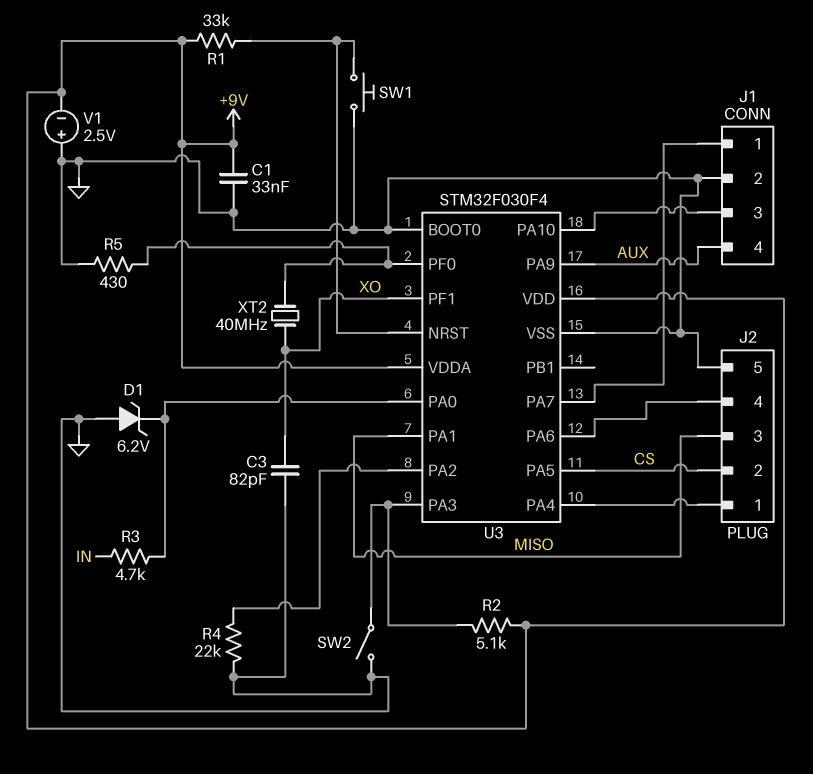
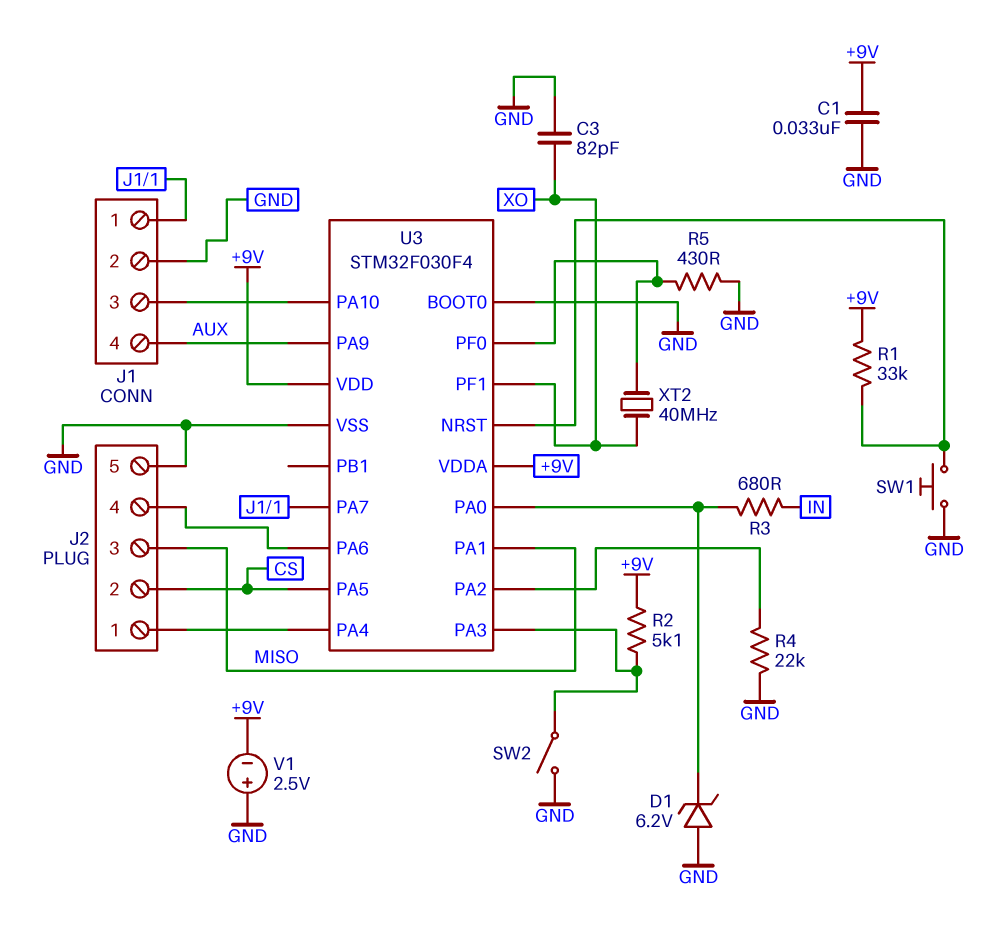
R3: 4.7k (IN, U3/PA0) -> 680 (IN, U3/PA0)

